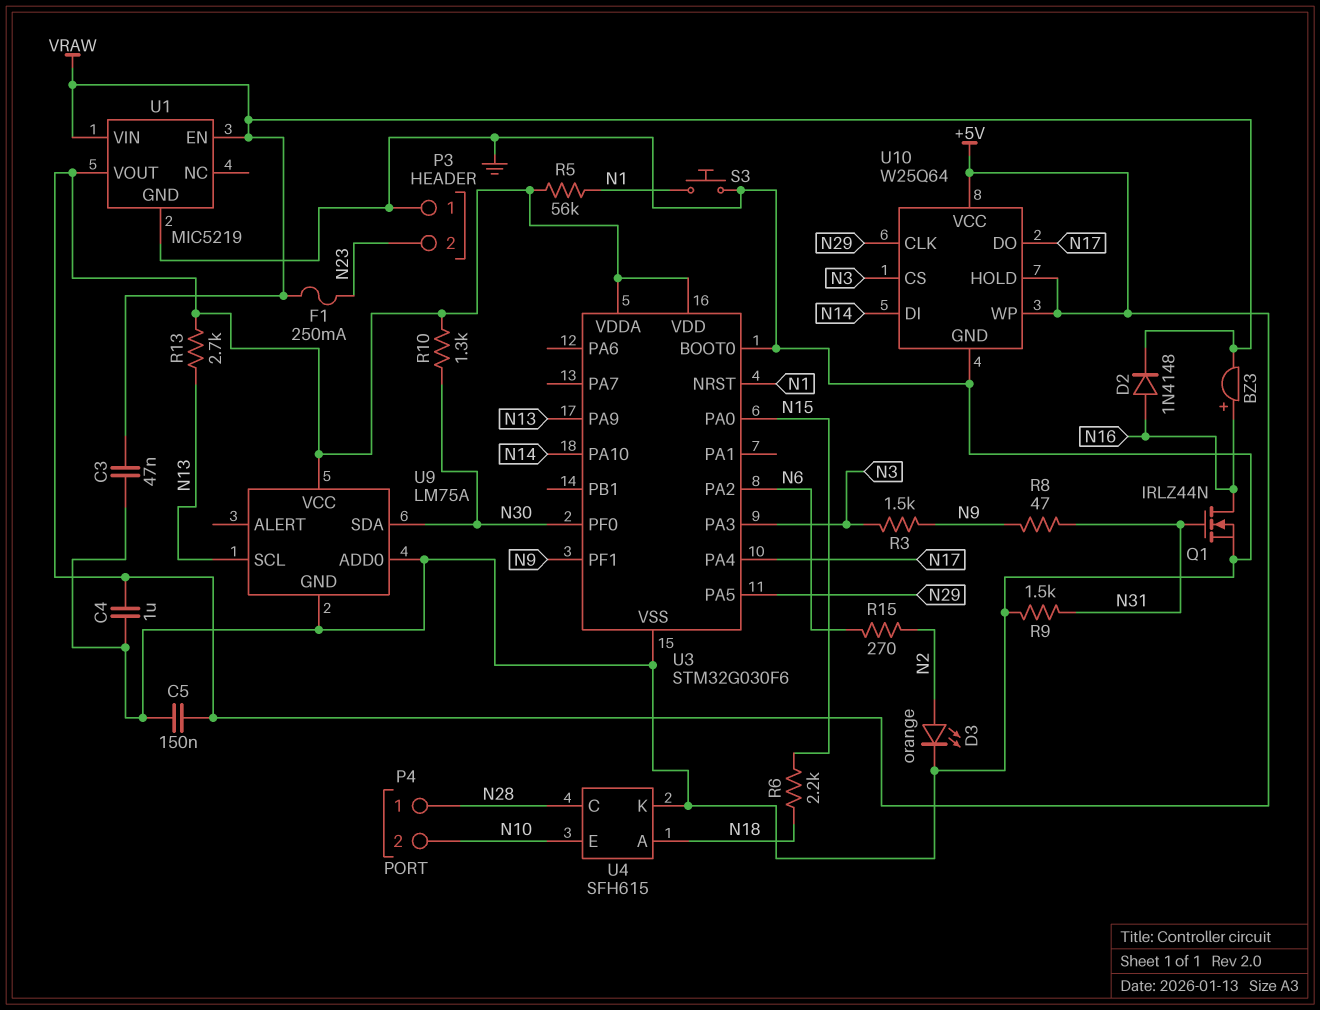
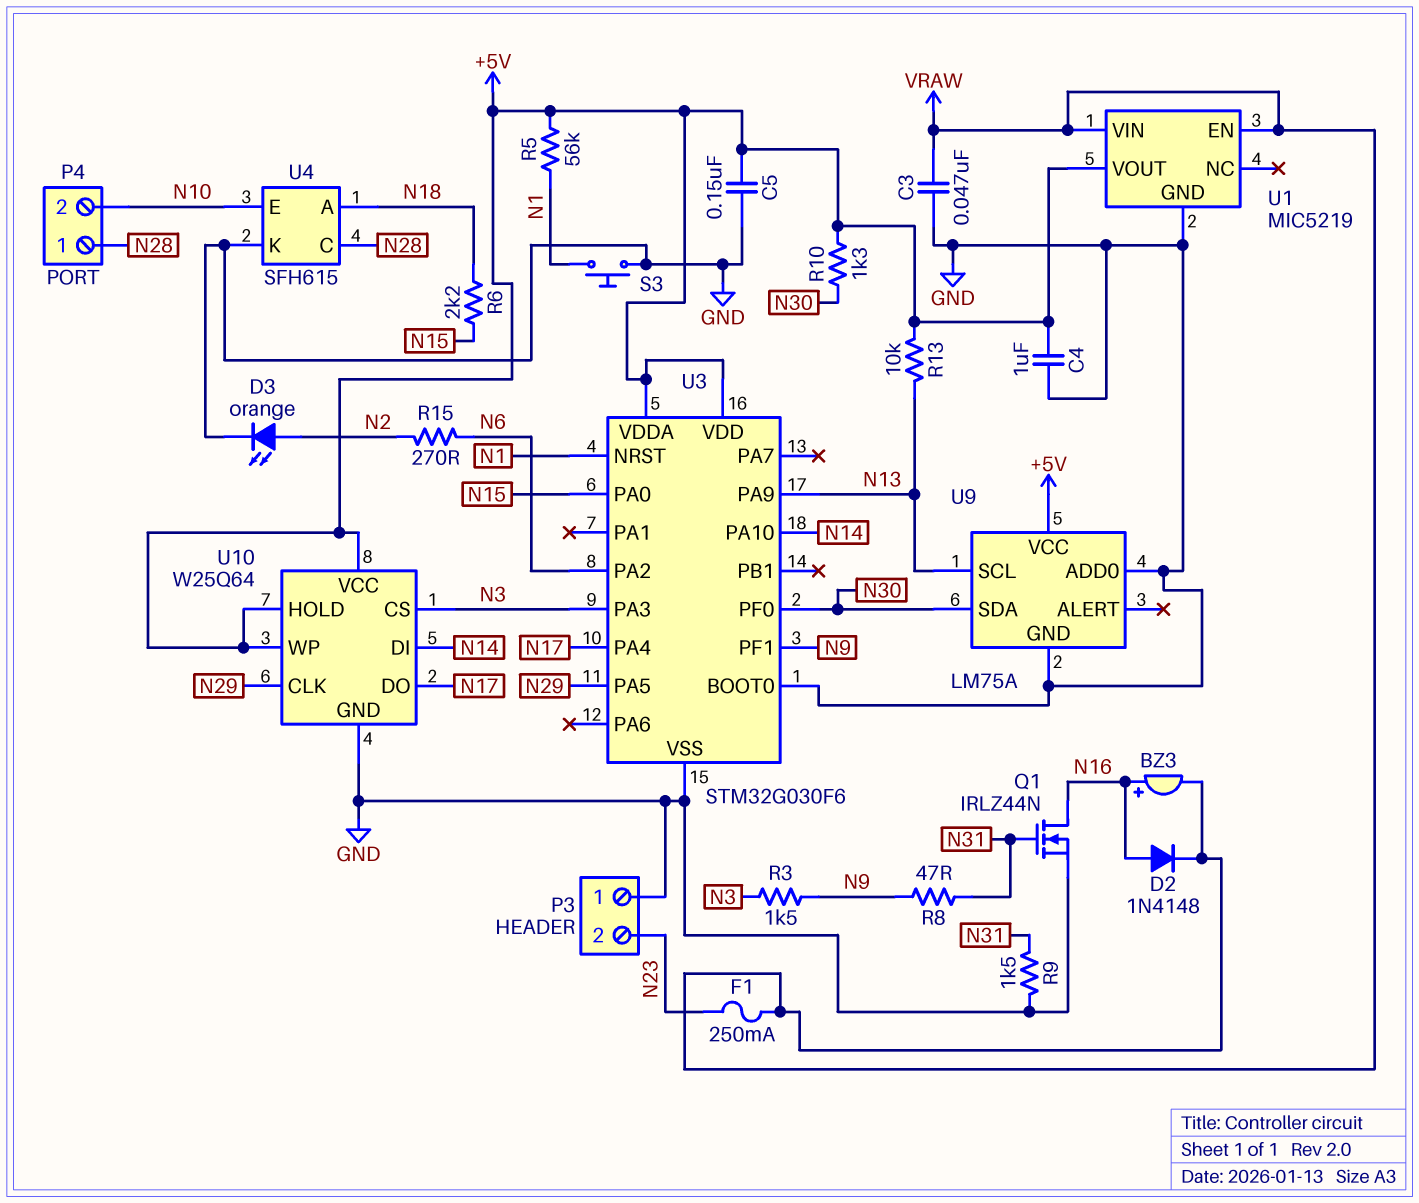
R13: 2.7k (+5V, N13) -> 10k (+5V, N13)

